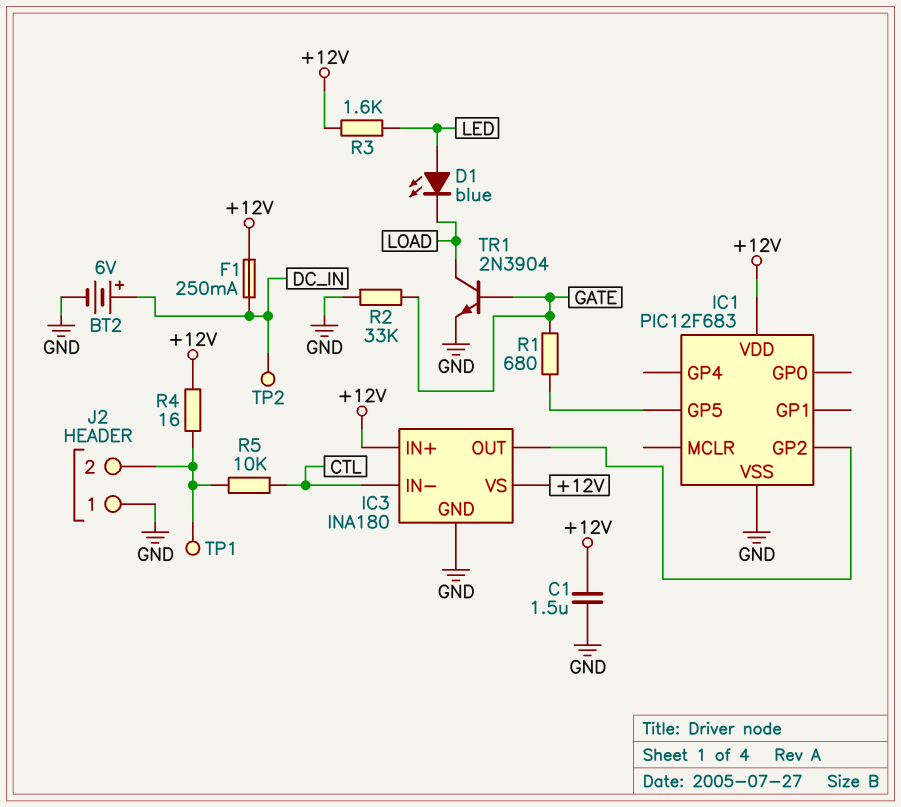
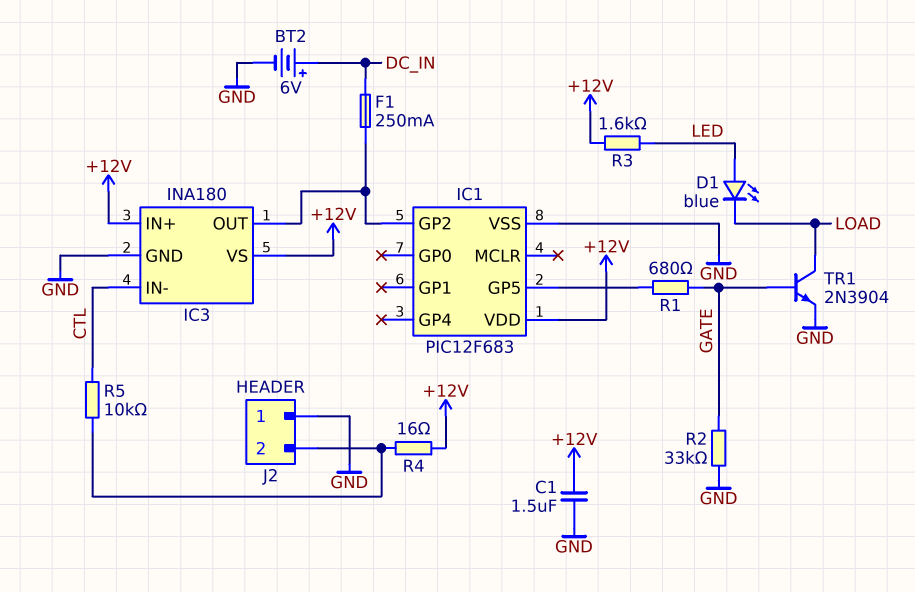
F1: 250mA (+12V, DC_IN) -> 250mA (DC_IN, IC1/GP2)
TP1: test point (J2/2) -> none
TP2: test point (DC_IN) -> none

